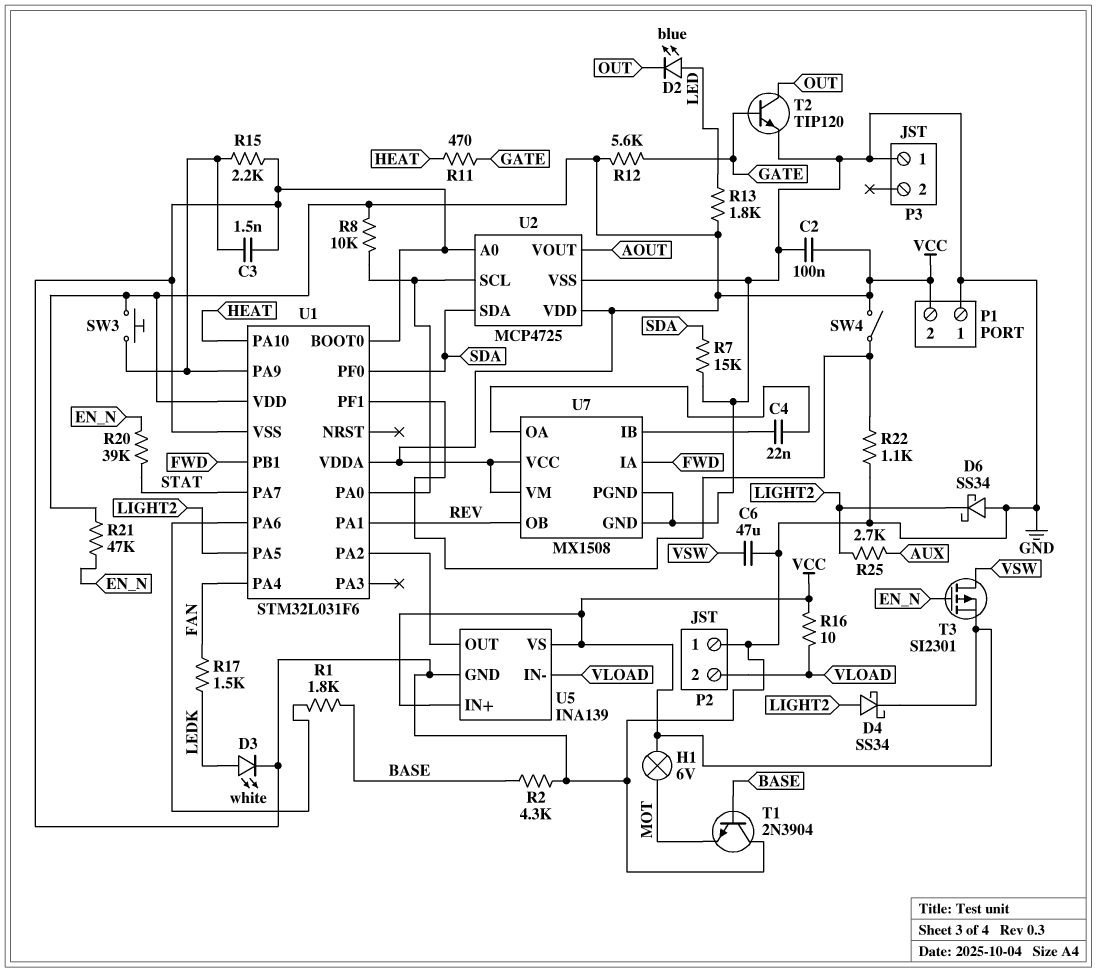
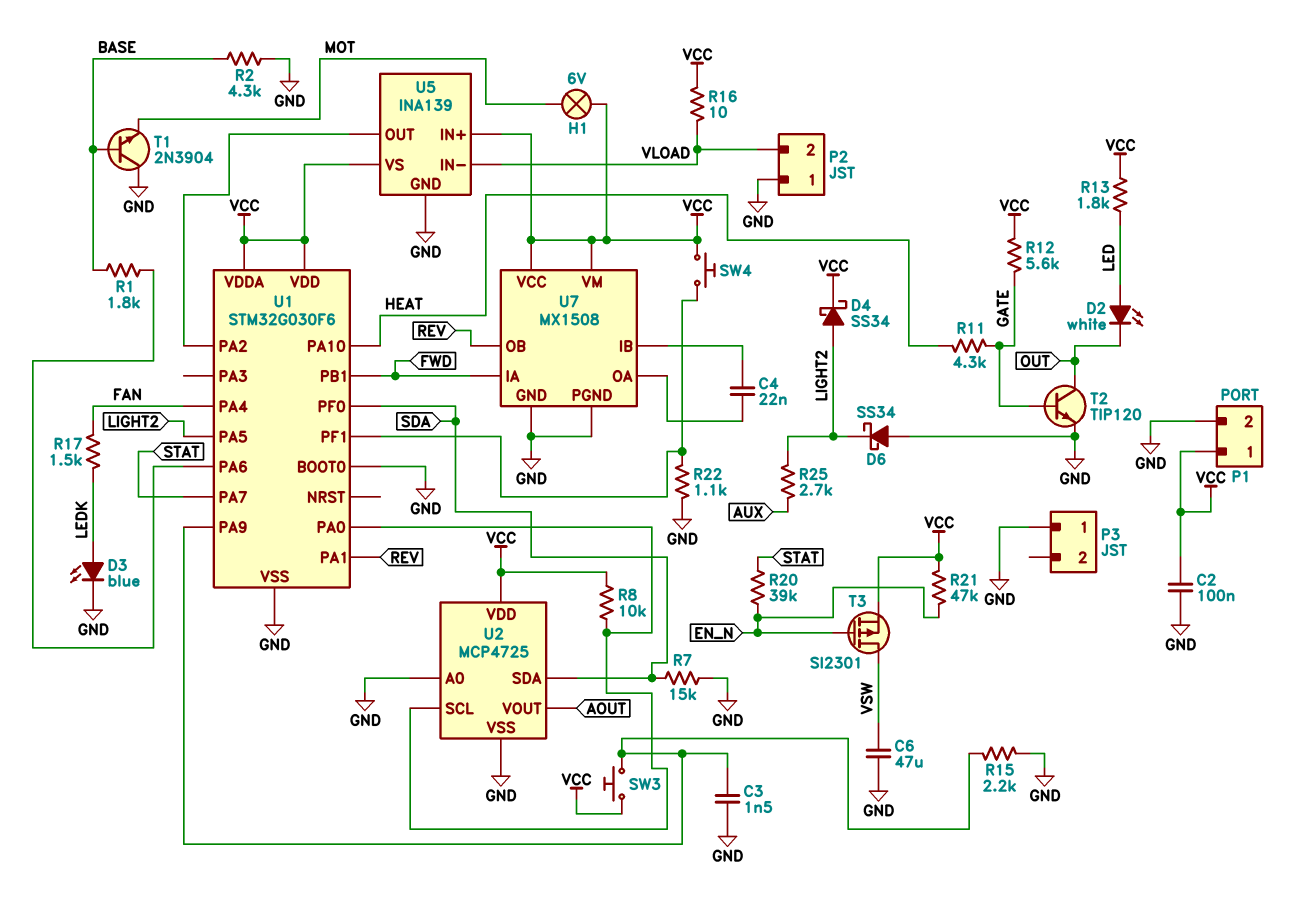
D2: LED blue (A LED, K OUT) -> LED white (A LED, K OUT)
D3: LED white (A LEDK, K GND) -> LED blue (A LEDK, K GND)
P1 pin 1: GND -> VCC
P1 pin 2: VCC -> GND
R11: 470 (GATE, HEAT) -> 4.3k (GATE, HEAT)
SW4: switch (U1/PF1, VCC) -> button (U1/PF1, VCC)
U1: STM32L031F6 -> STM32G030F6

